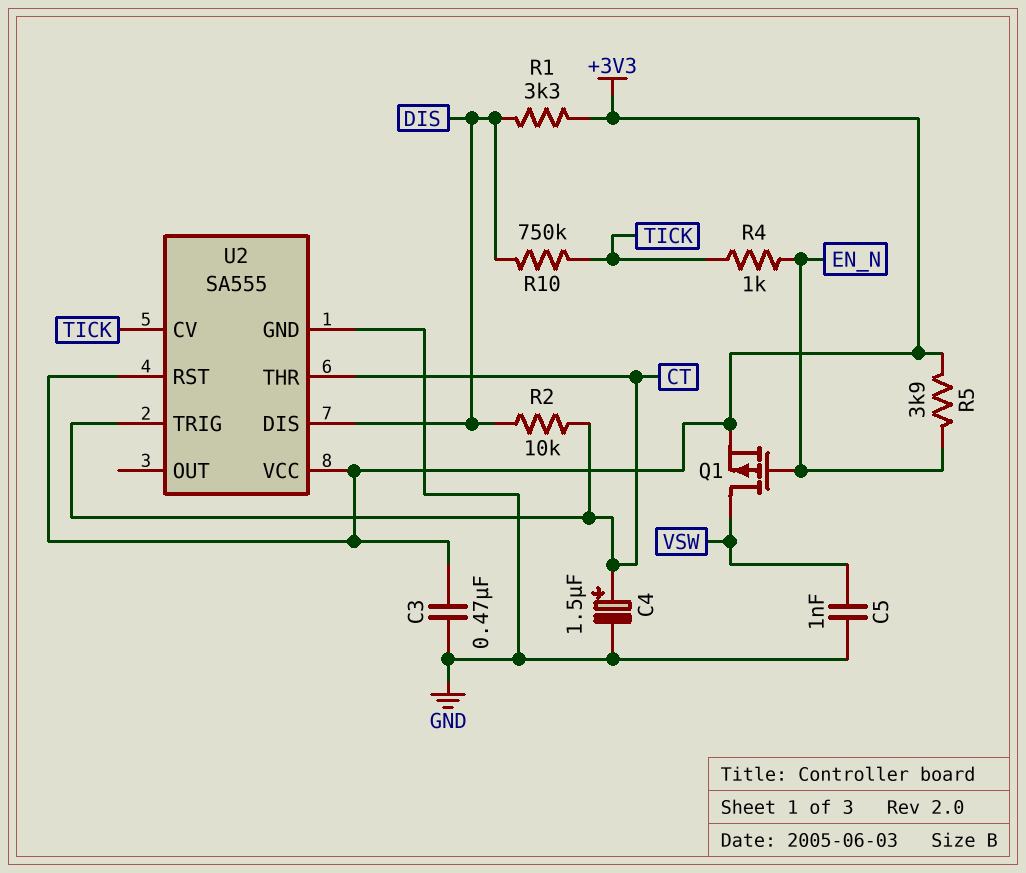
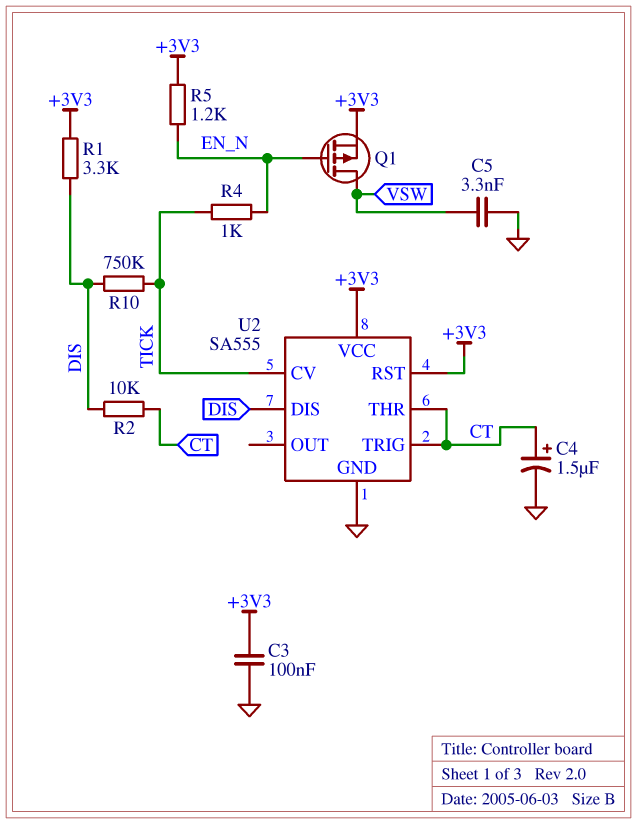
C3: 470nF (+3V3, GND) -> 100nF (+3V3, GND)
C5: 1nF (GND, VSW) -> 3.3nF (GND, VSW)
R5: 3.9k (+3V3, EN_N) -> 1.2k (+3V3, EN_N)

